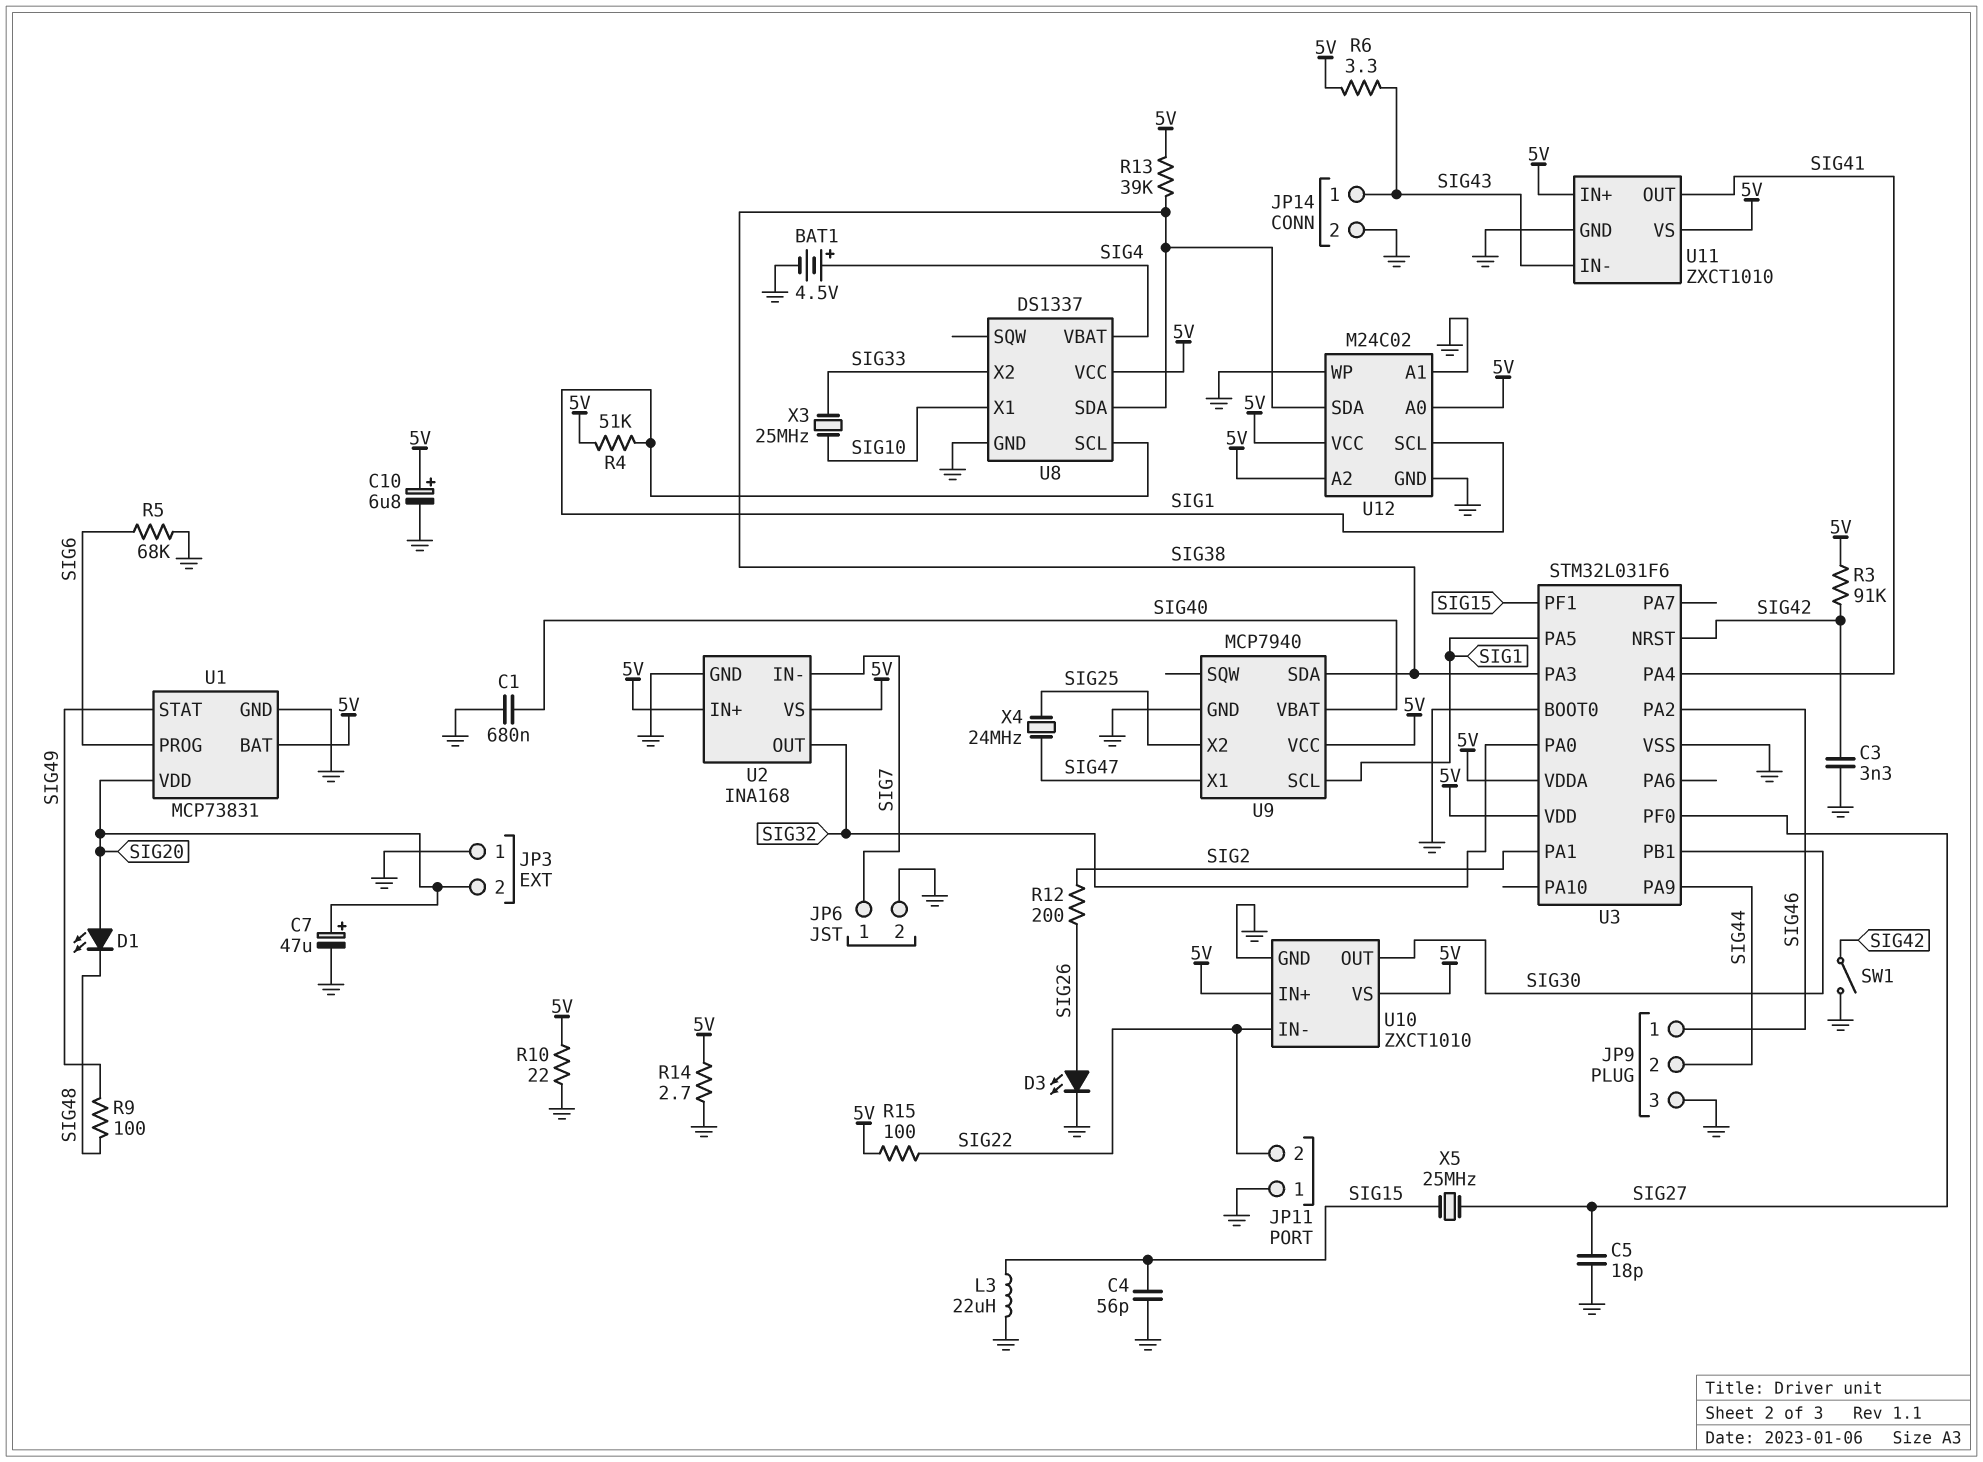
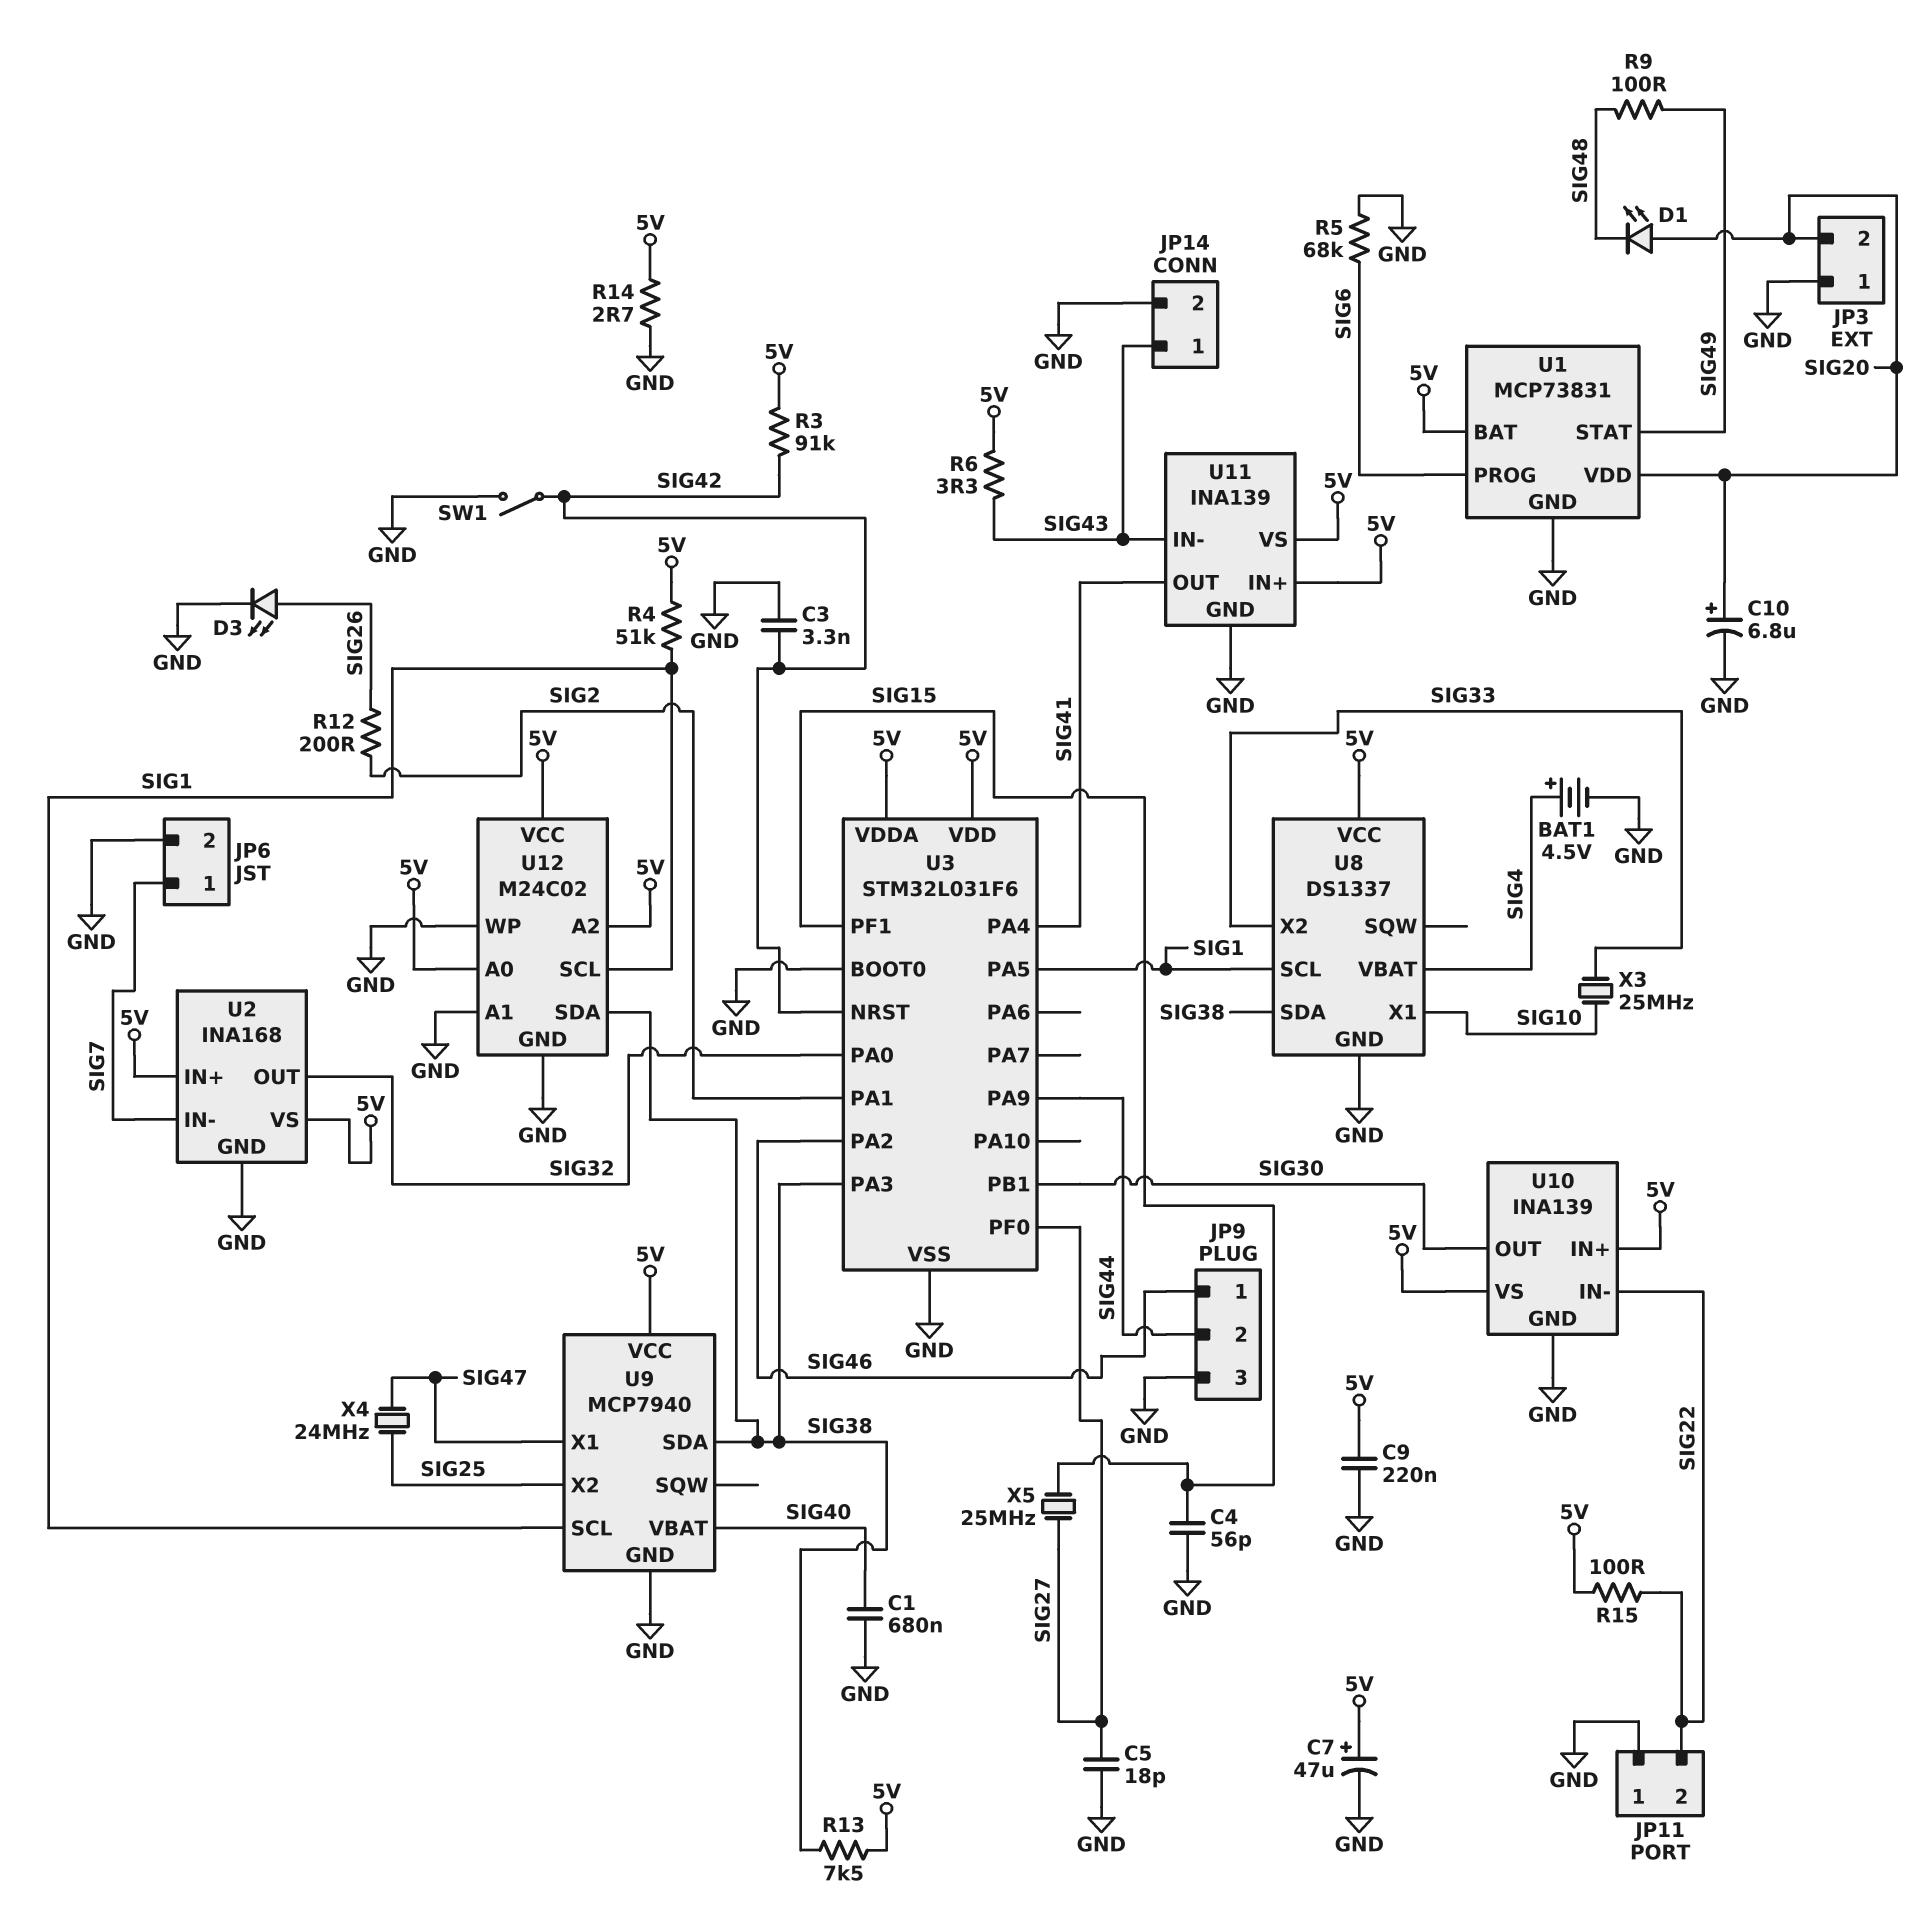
C7: 47uF (plus SIG20, minus GND) -> 47uF (plus 5V, minus GND)
C9: none -> 220nF (5V, GND)
C10: 6.8uF (plus 5V, minus GND) -> 6.8uF (plus SIG20, minus GND)
L3: 22uH (GND, SIG15) -> none
R10: 22 (5V, GND) -> none
R13: 39k (5V, SIG38) -> 7.5k (5V, SIG38)
U10: ZXCT1010 -> INA139
U11: ZXCT1010 -> INA139

